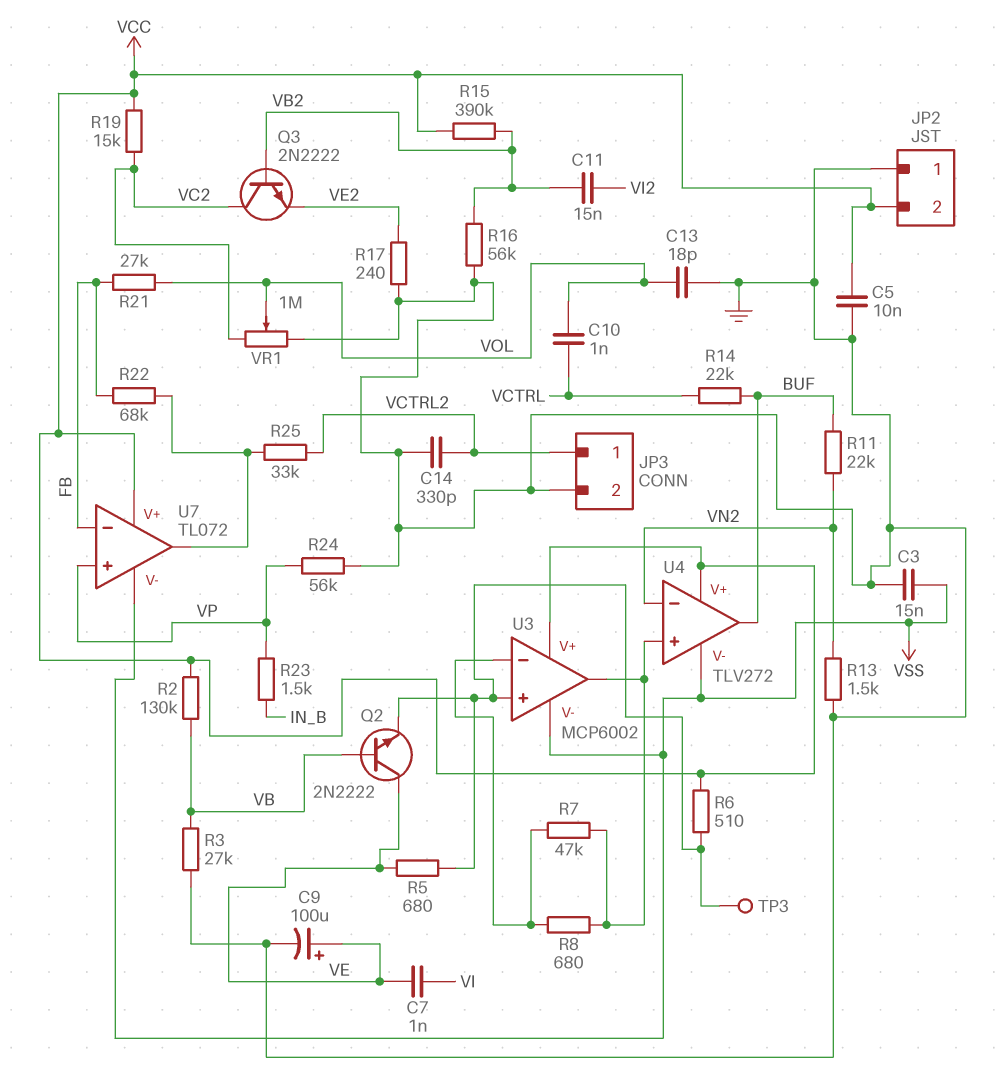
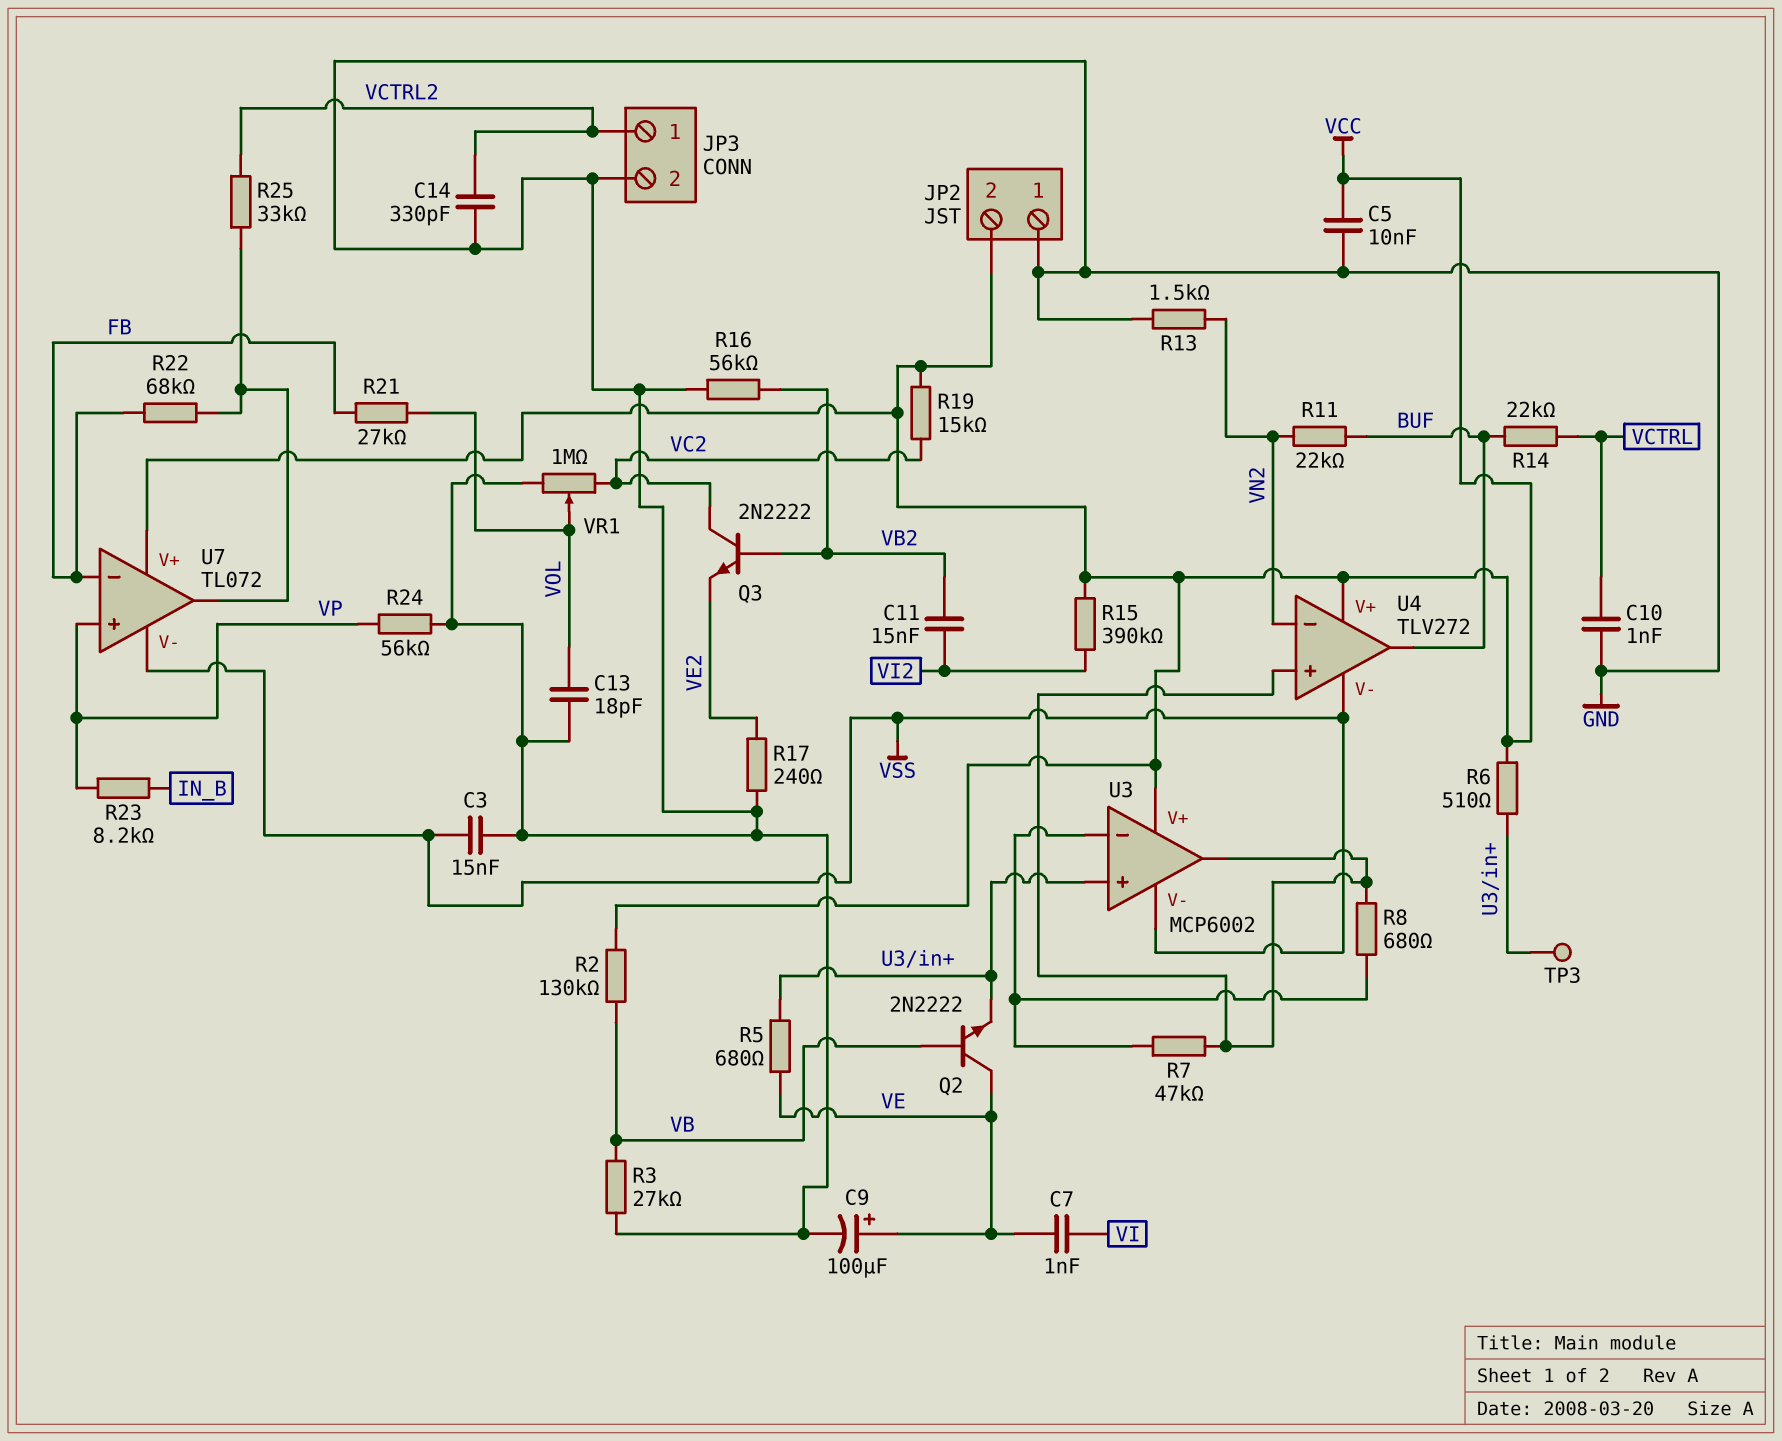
C10: 1nF (VCTRL, VOL) -> 1nF (GND, VCTRL)
R15: 390k (VB2, VCC) -> 390k (VCC, VI2)
R23: 1.5k (IN_B, VP) -> 8.2k (IN_B, VP)

